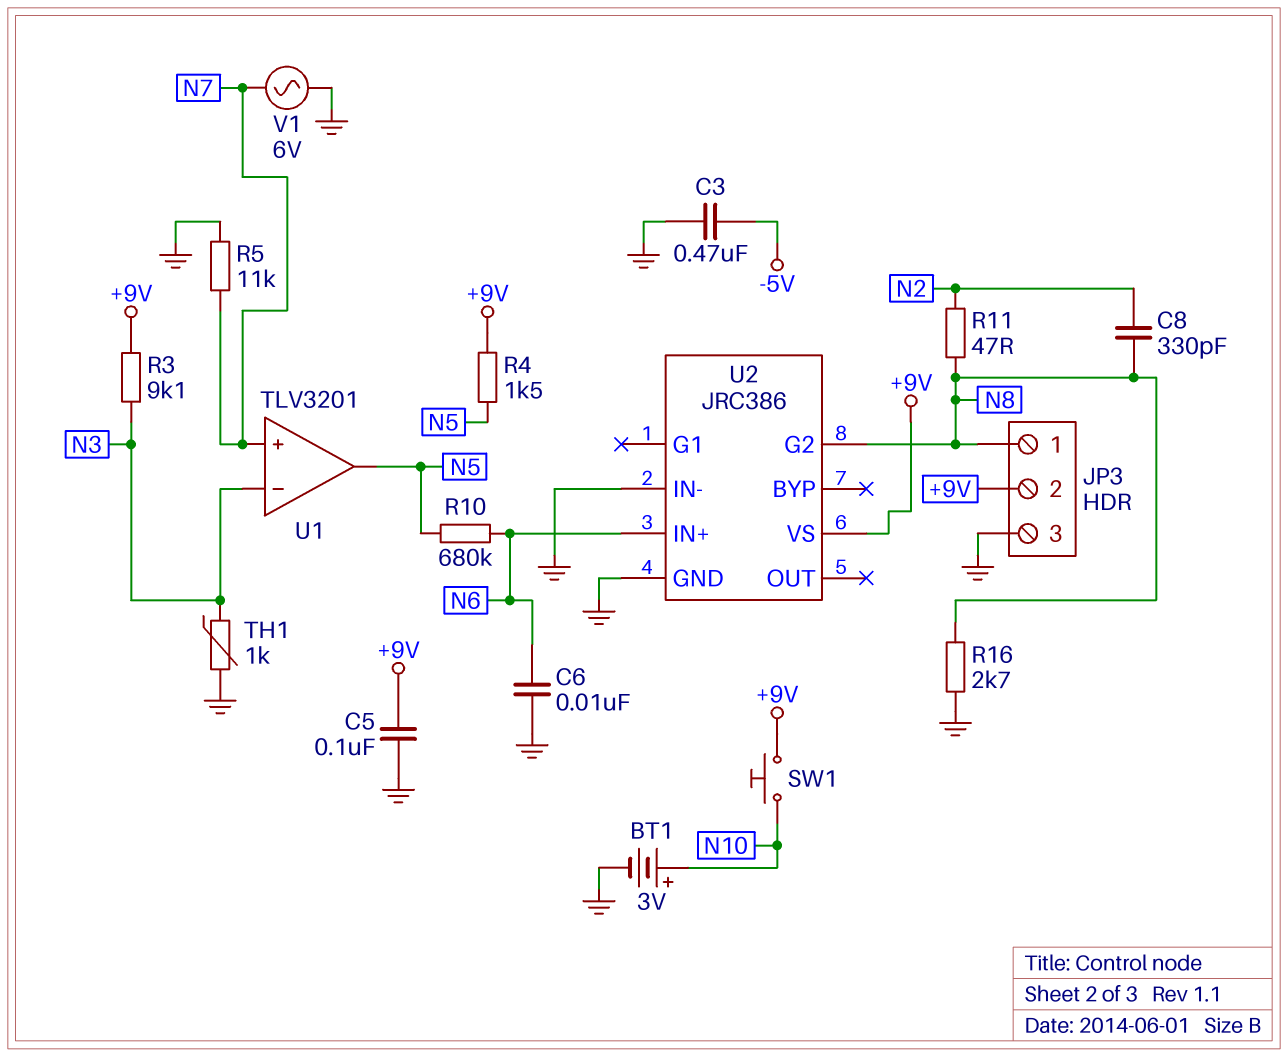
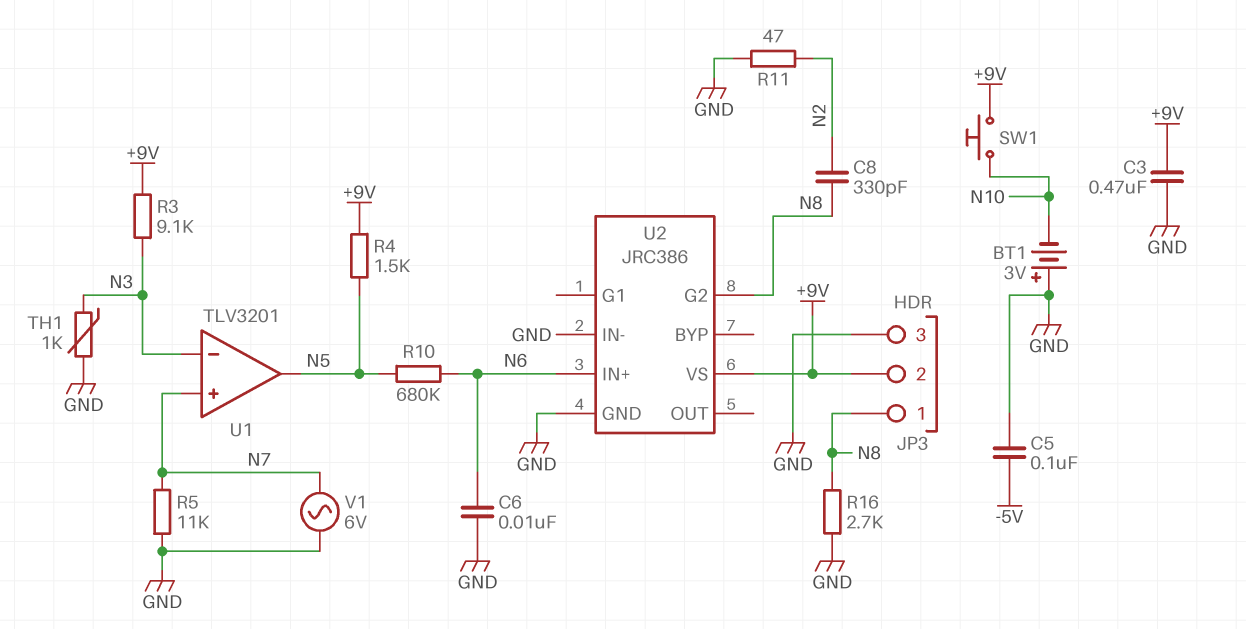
BT1: 3V (plus N10, minus GND) -> 3V (plus GND, minus N10)
C3: 470nF (-5V, GND) -> 470nF (+9V, GND)
C5: 100nF (+9V, GND) -> 100nF (-5V, GND)
R11: 47 (N2, N8) -> 47 (GND, N2)

